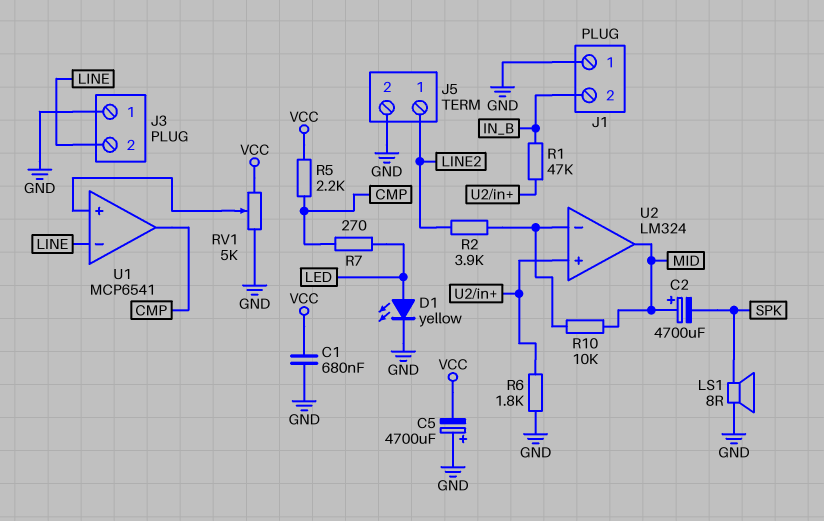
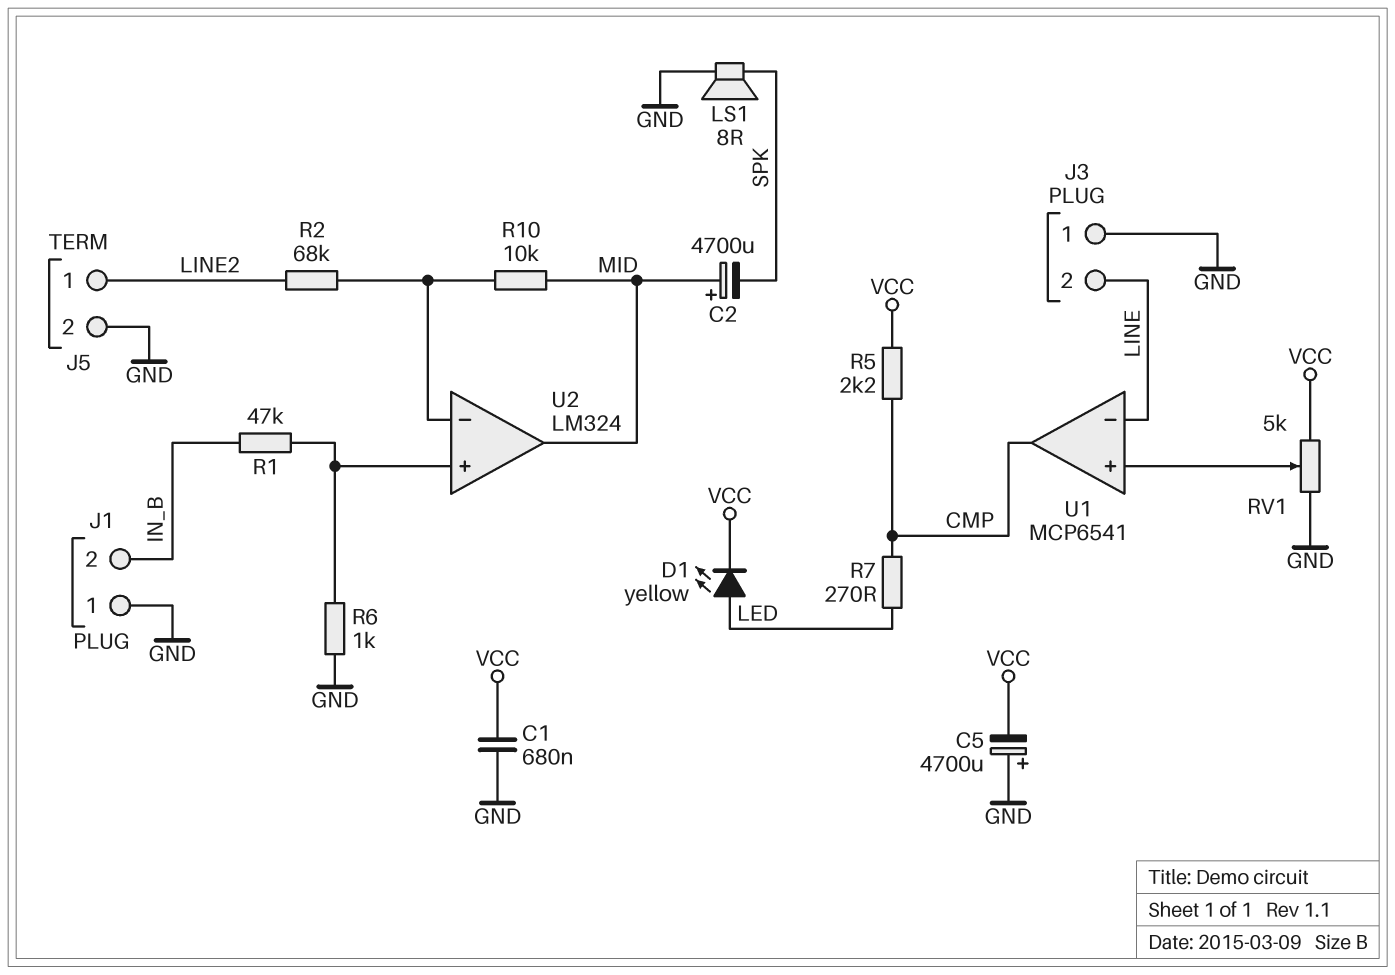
D1: LED yellow (A LED, K GND) -> LED yellow (A LED, K VCC)
R2: 3.9k (LINE2, U2/in-) -> 68k (LINE2, U2/in-)
R6: 1.8k (GND, U2/in+) -> 1k (GND, U2/in+)

